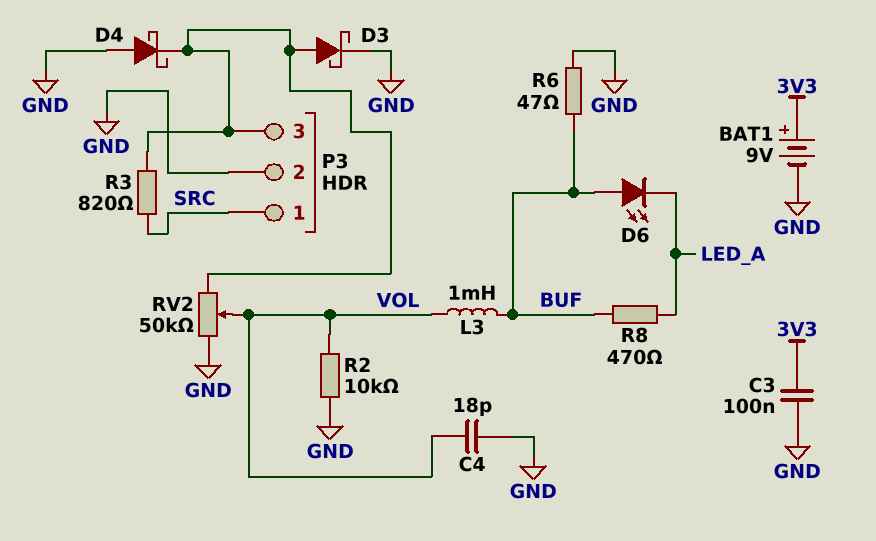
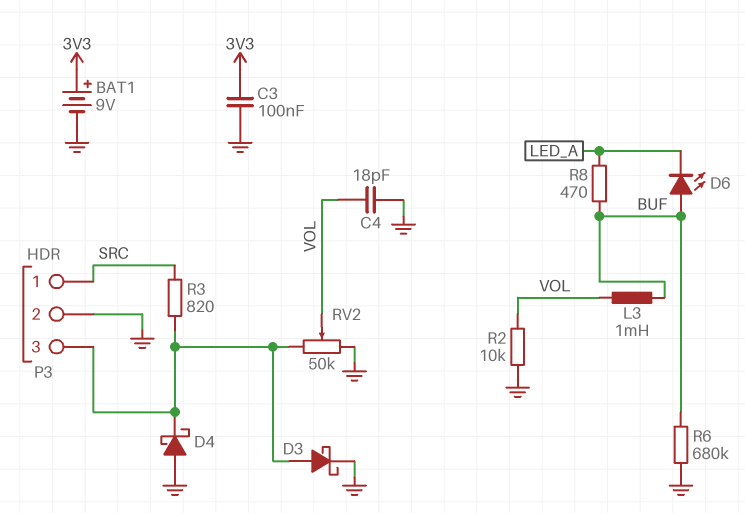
R6: 47 (BUF, GND) -> 680k (BUF, GND)

